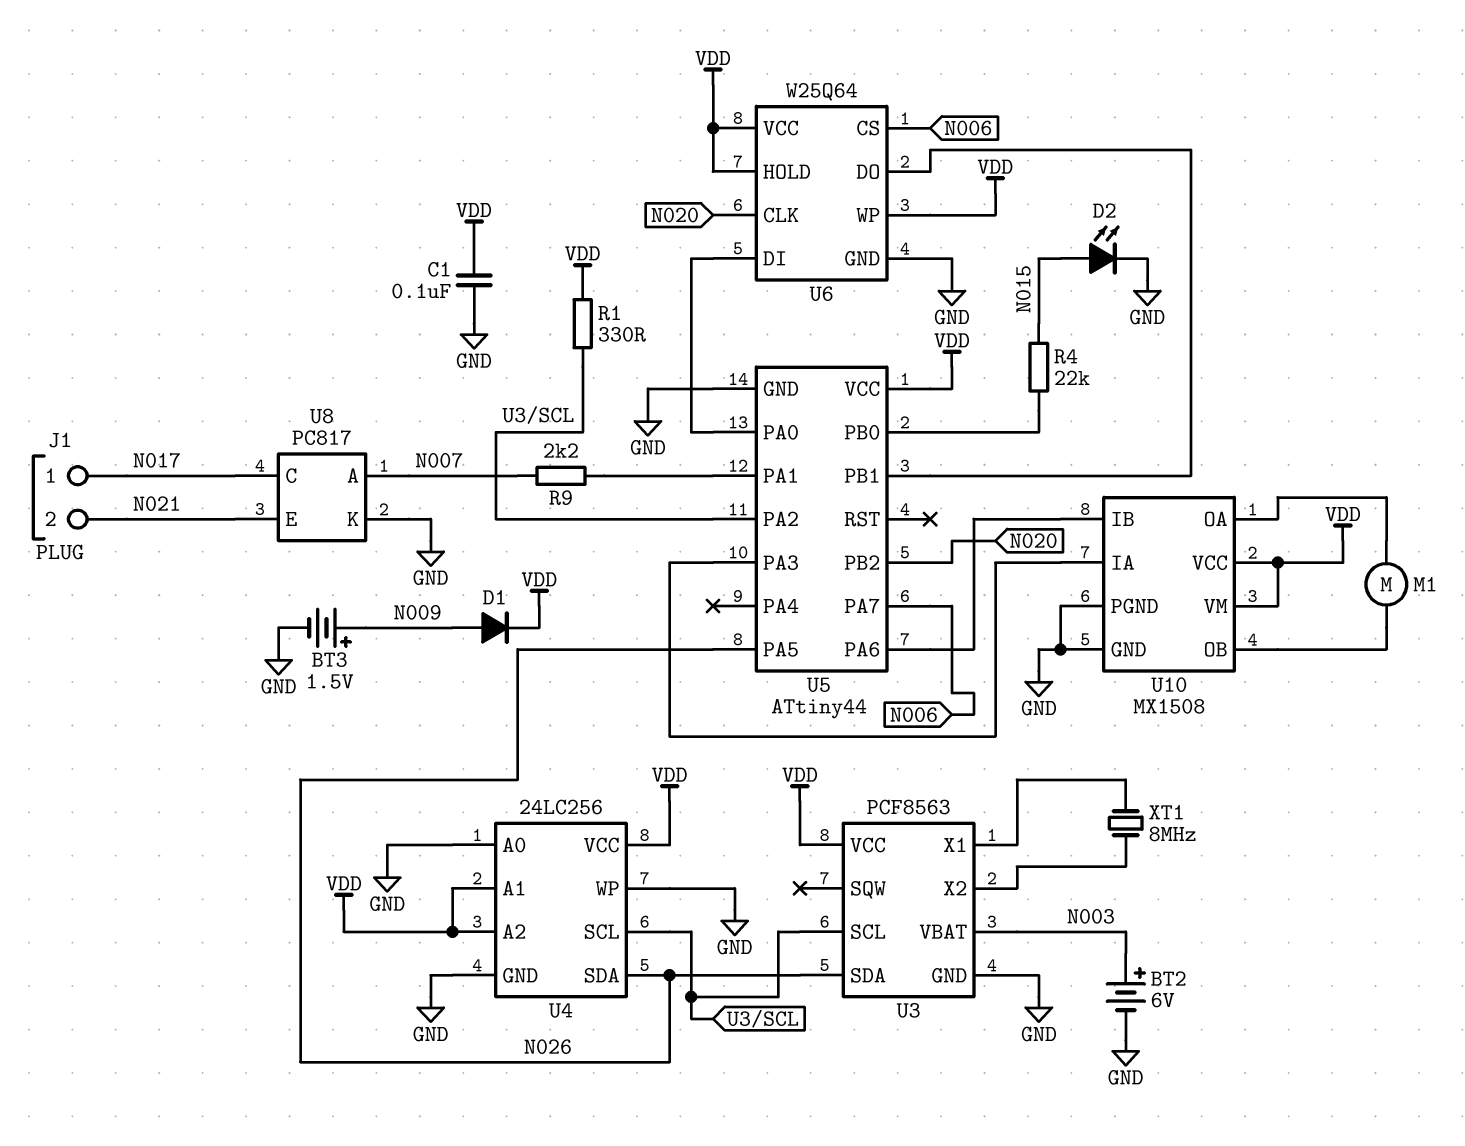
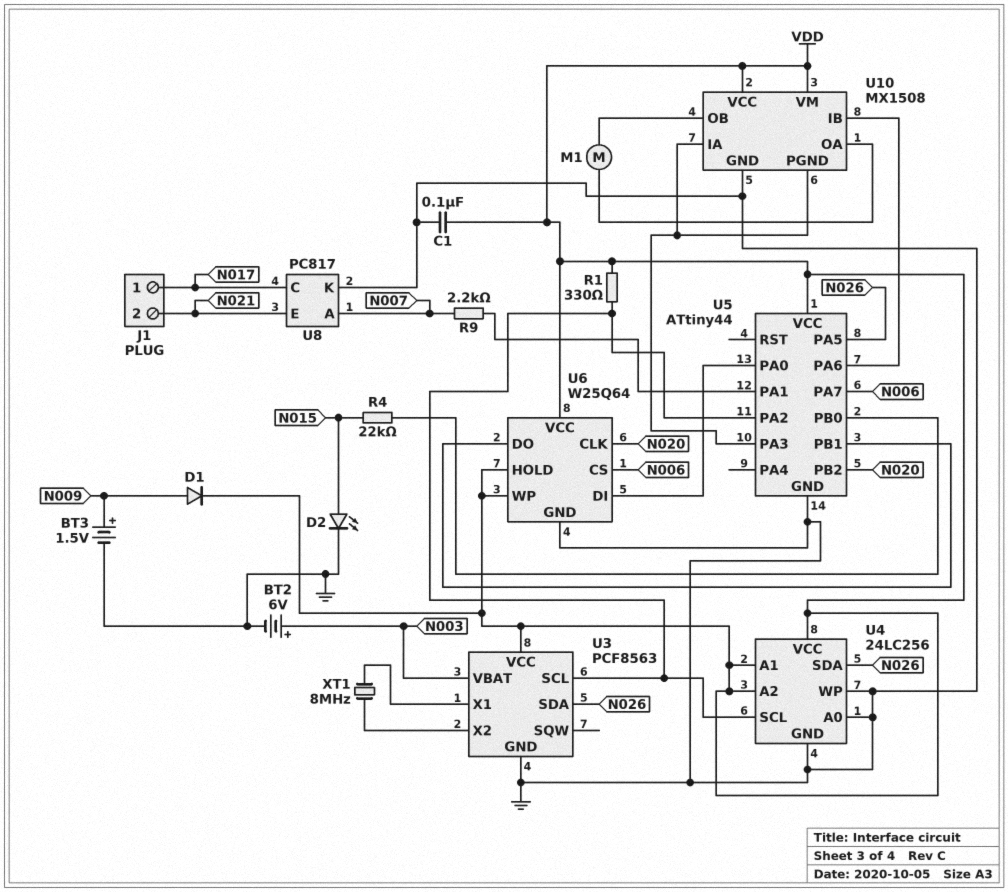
U10 pin PGND: GND -> U5/PA3

